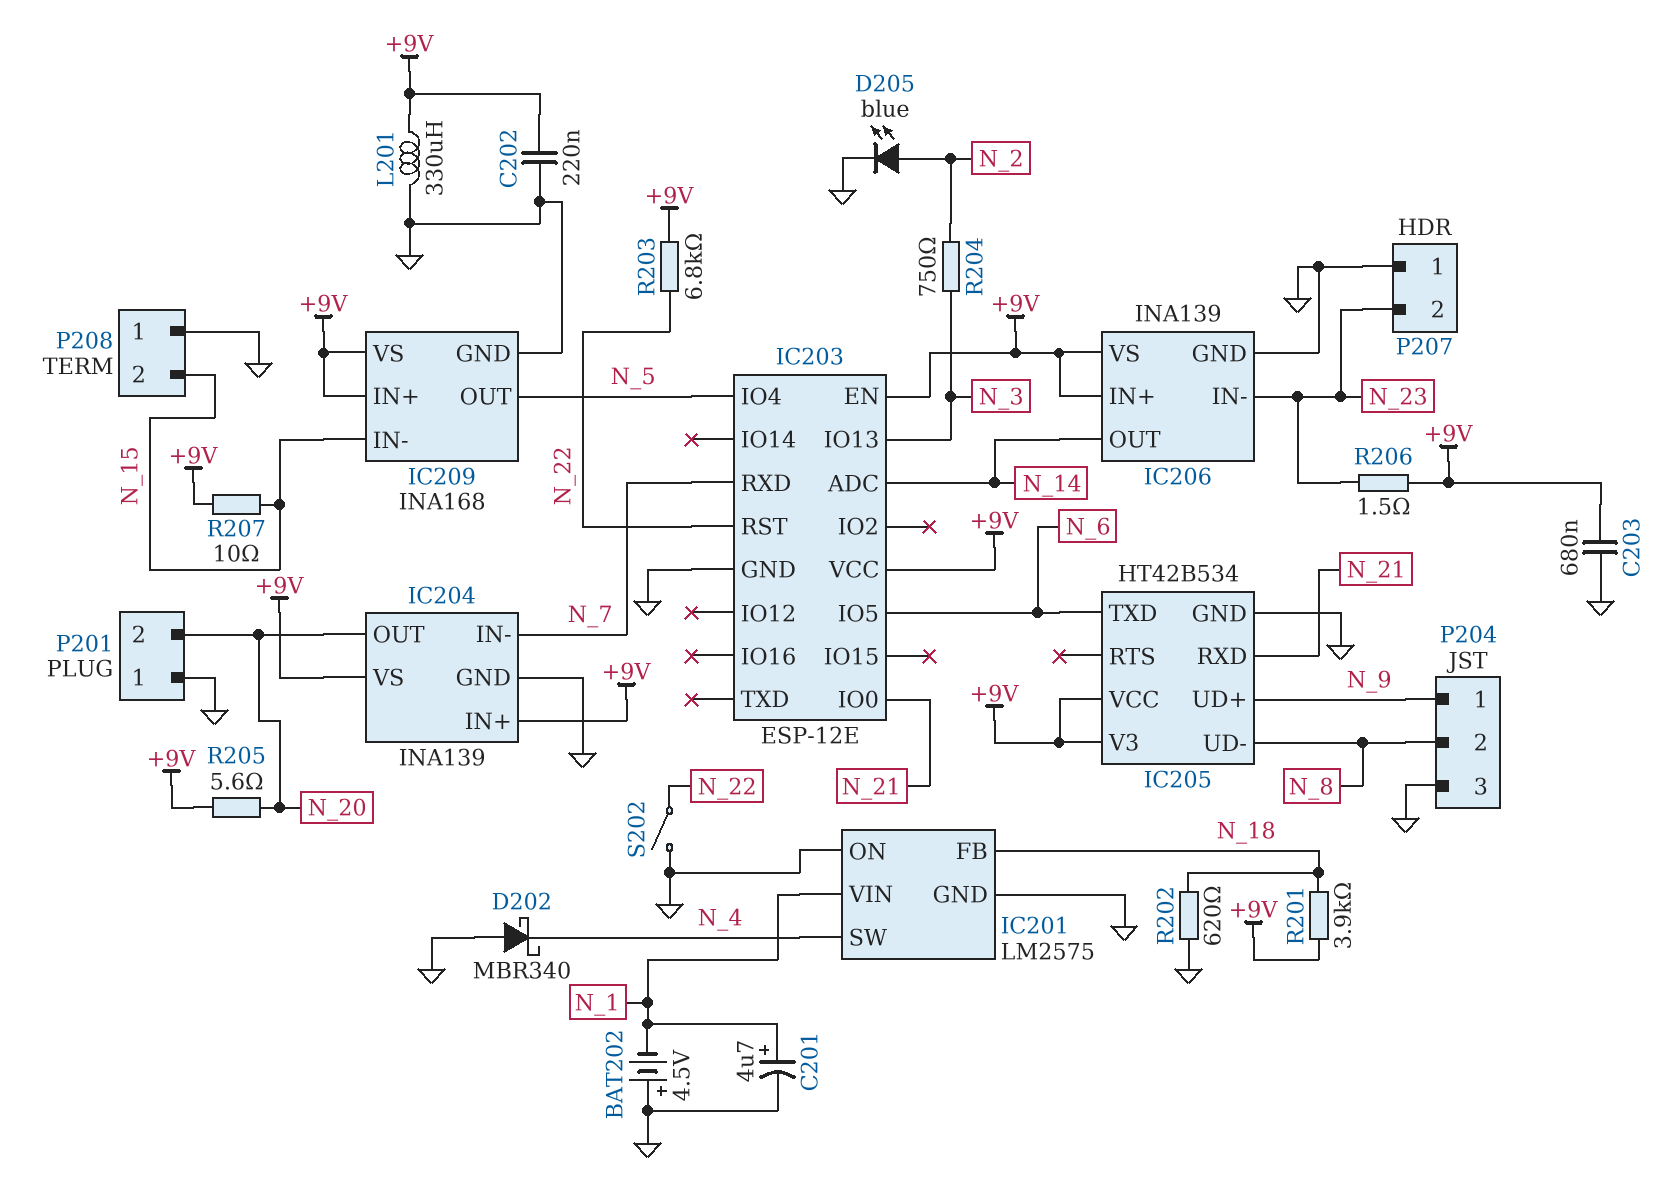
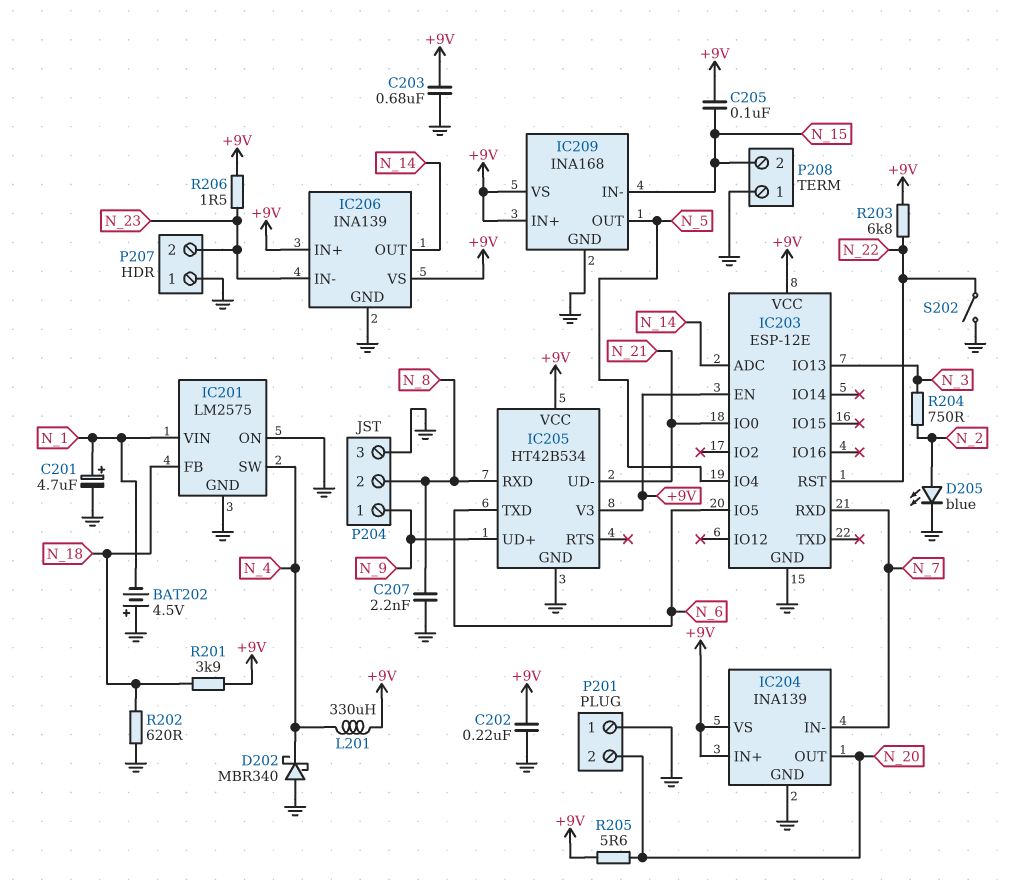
C205: none -> 100nF (+9V, N_15)
C207: none -> 2.2nF (GND, N_8)
IC205 pin RXD: N_21 -> N_8
IC205 pin UD-: N_8 -> N_21
L201: 330uH (+9V, GND) -> 330uH (+9V, N_4)
R207: 10 (+9V, N_15) -> none

